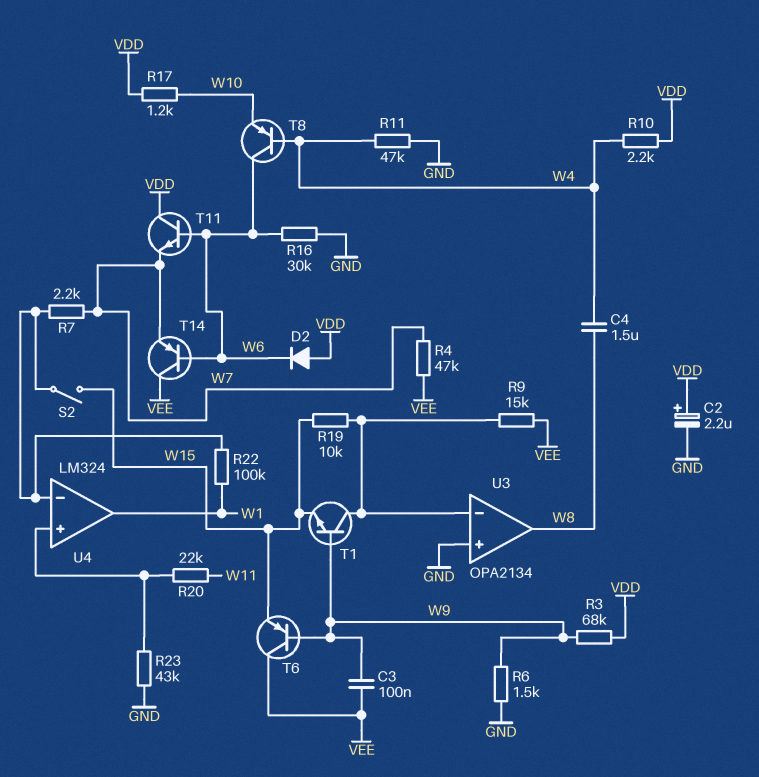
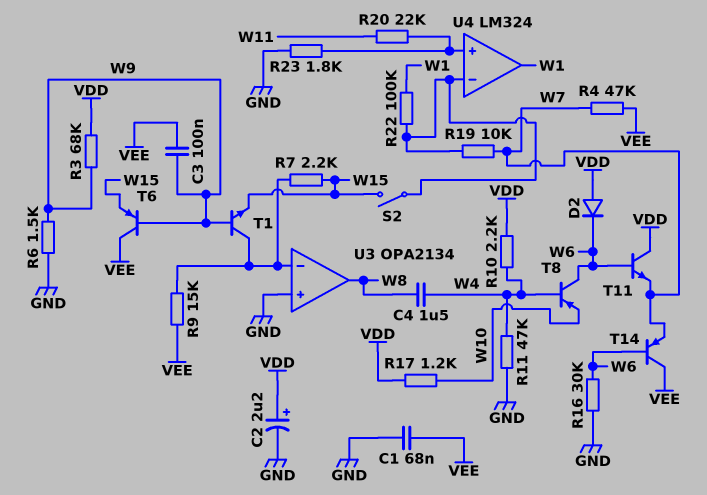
C1: none -> 68nF (GND, VEE)
R7: 2.2k (U4/in-, W7) -> 2.2k (U3/in-, W15)
R19: 10k (U3/in-, W15) -> 10k (U4/in-, W7)
R23: 43k (GND, U4/in+) -> 1.8k (GND, U4/in+)

